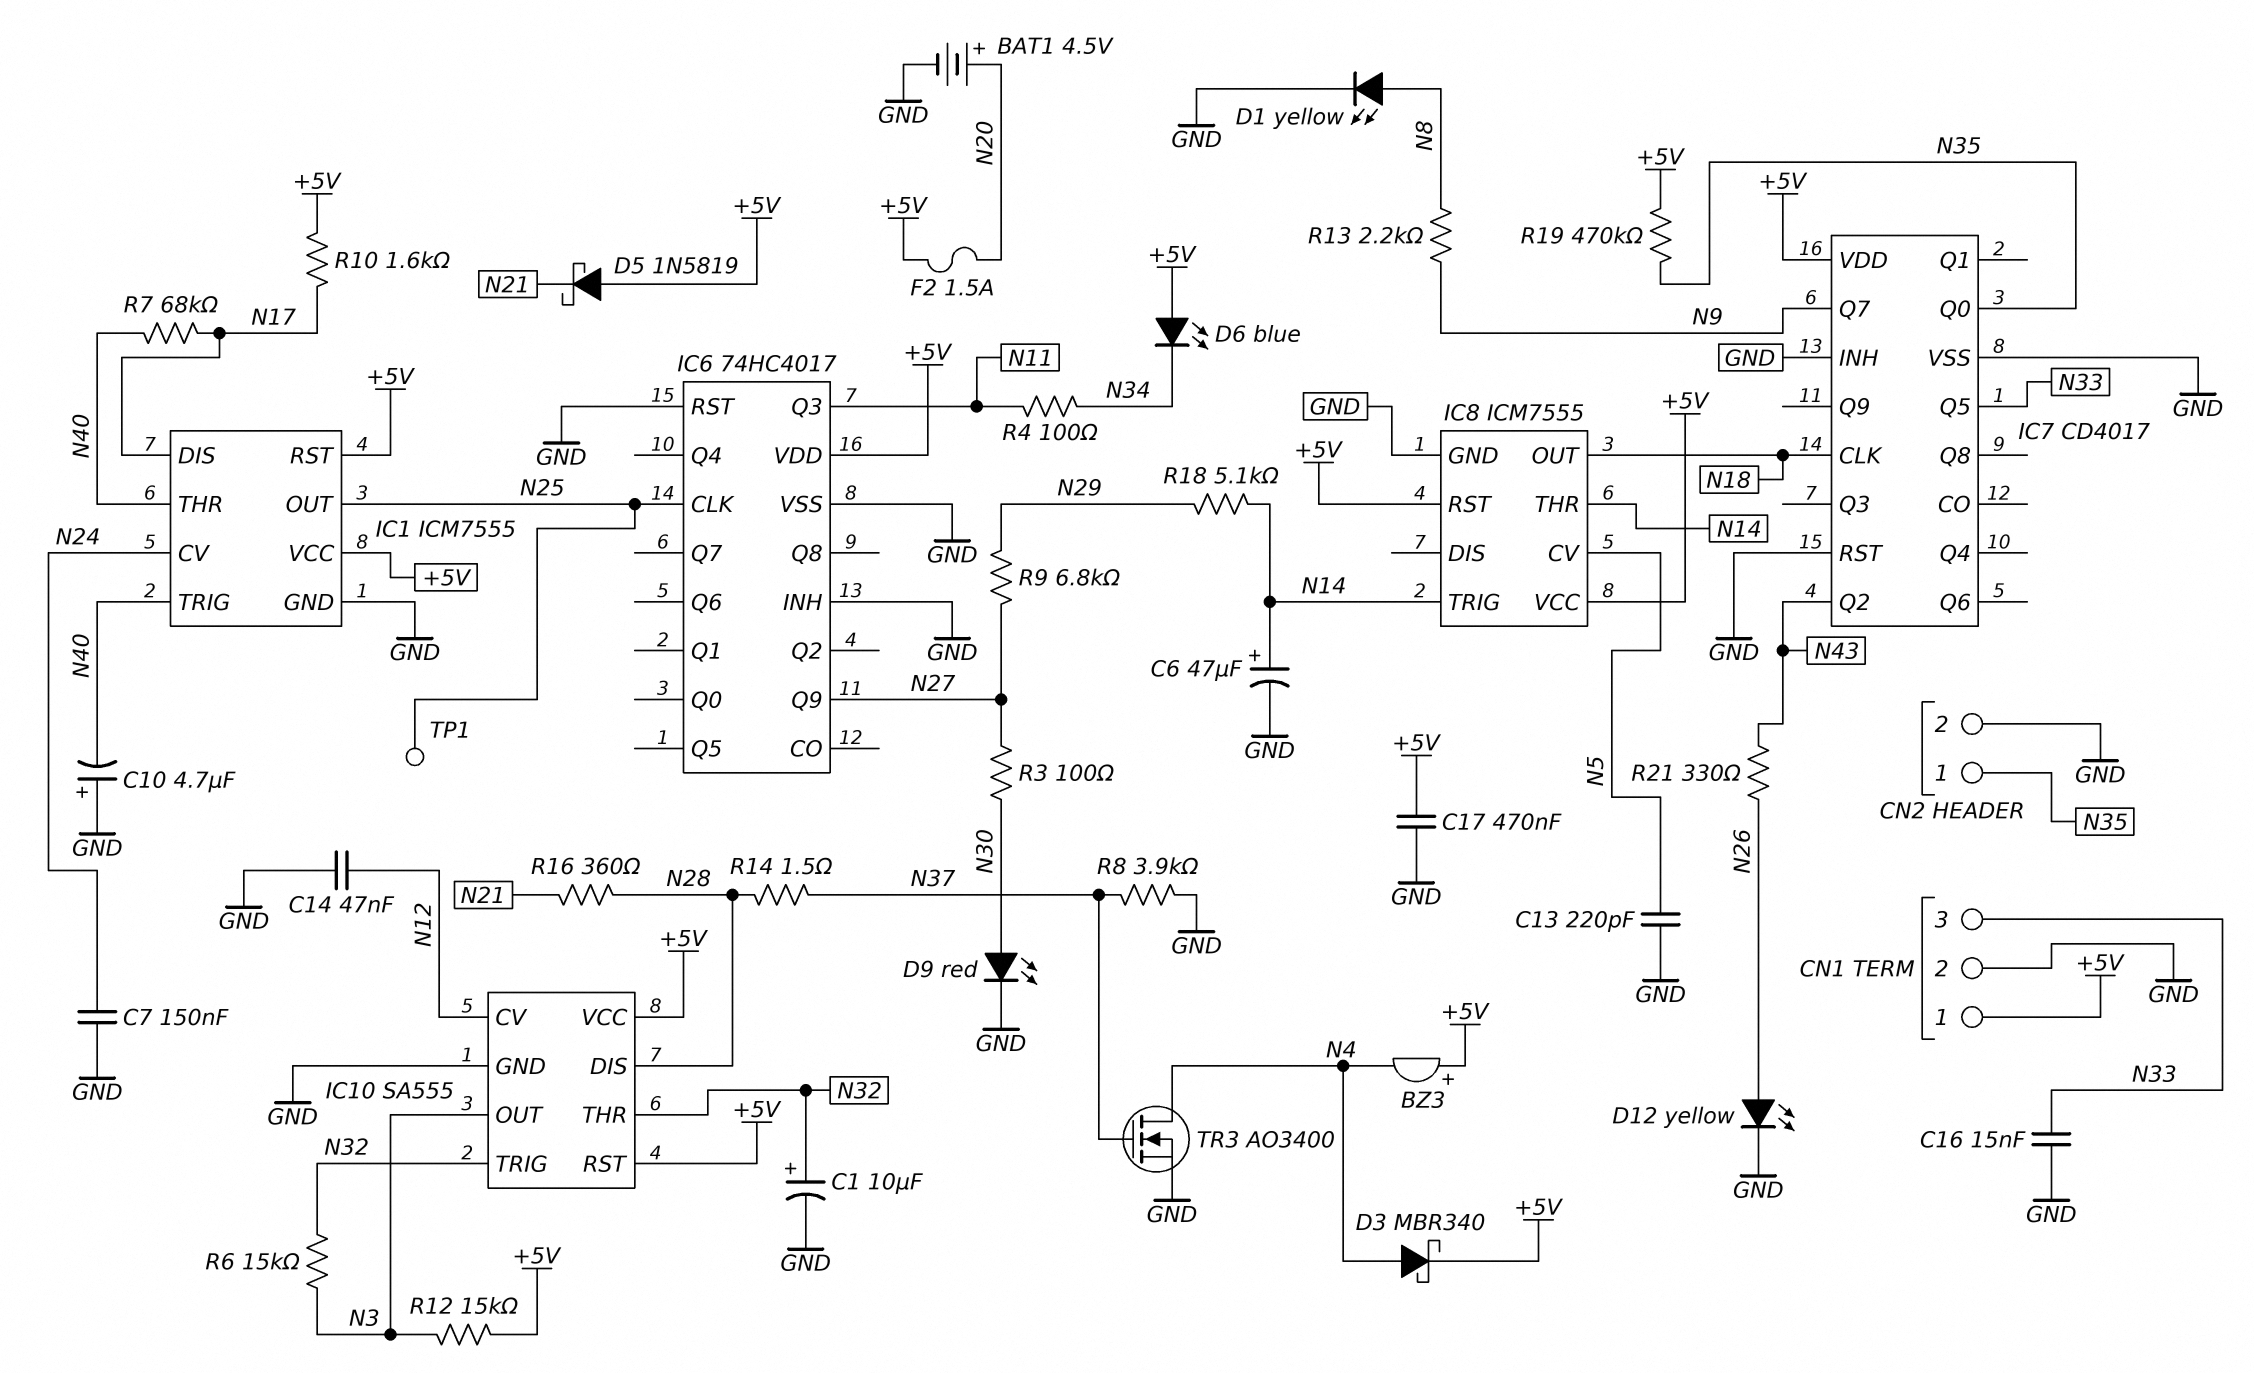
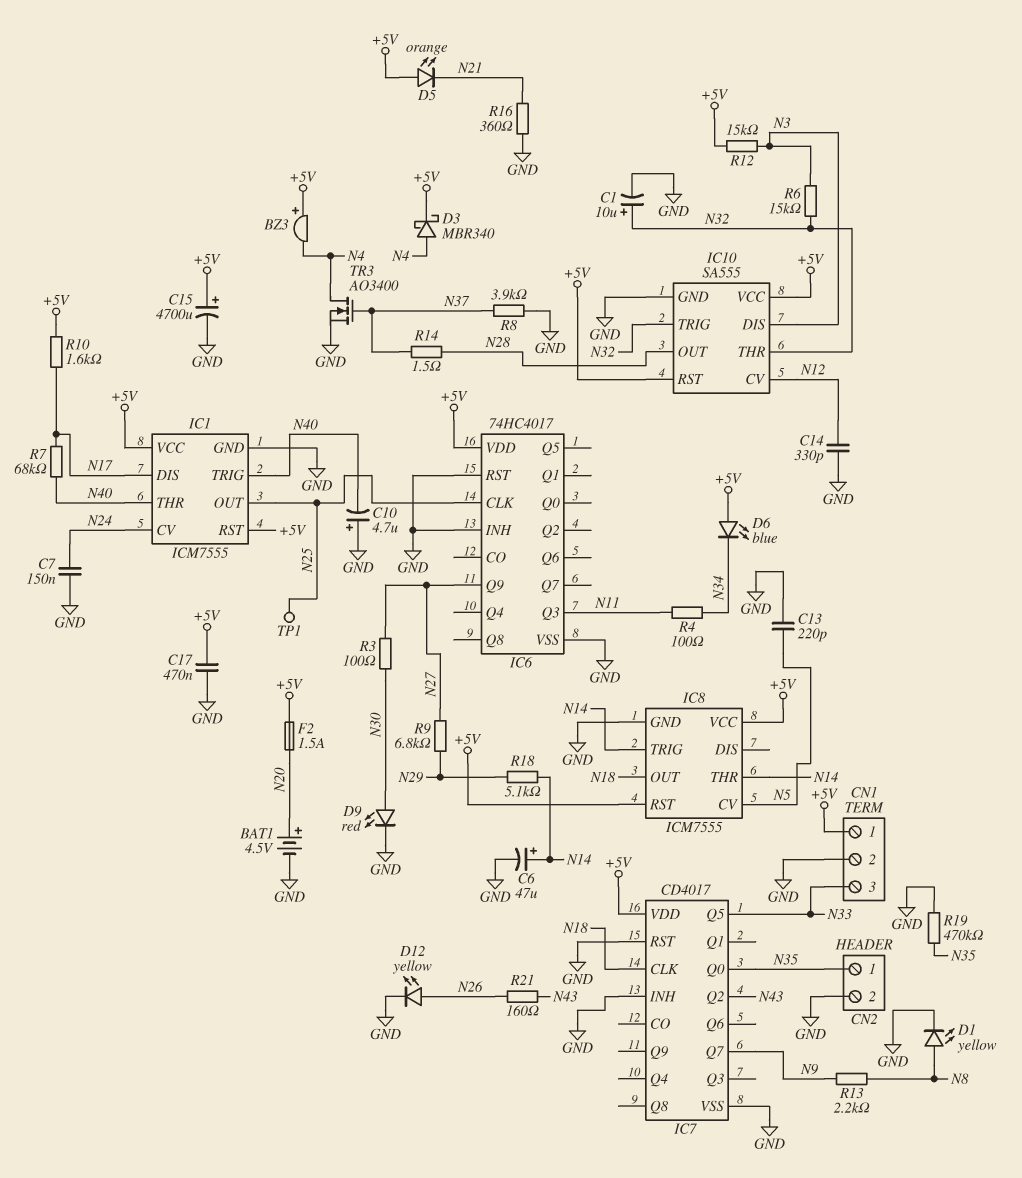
C14: 47nF (GND, N12) -> 330pF (GND, N12)
C15: none -> 4700uF (plus +5V, minus GND)
C16: 15nF (GND, N33) -> none
D5: schottky 1N5819 (A +5V, K N21) -> LED orange (A +5V, K N21)
IC10 pin DIS: N28 -> N3
IC10 pin OUT: N3 -> N28
R16: 360 (N21, N28) -> 360 (GND, N21)
R19: 470k (+5V, N35) -> 470k (GND, N35)
R21: 330 (N26, N43) -> 160 (N26, N43)

